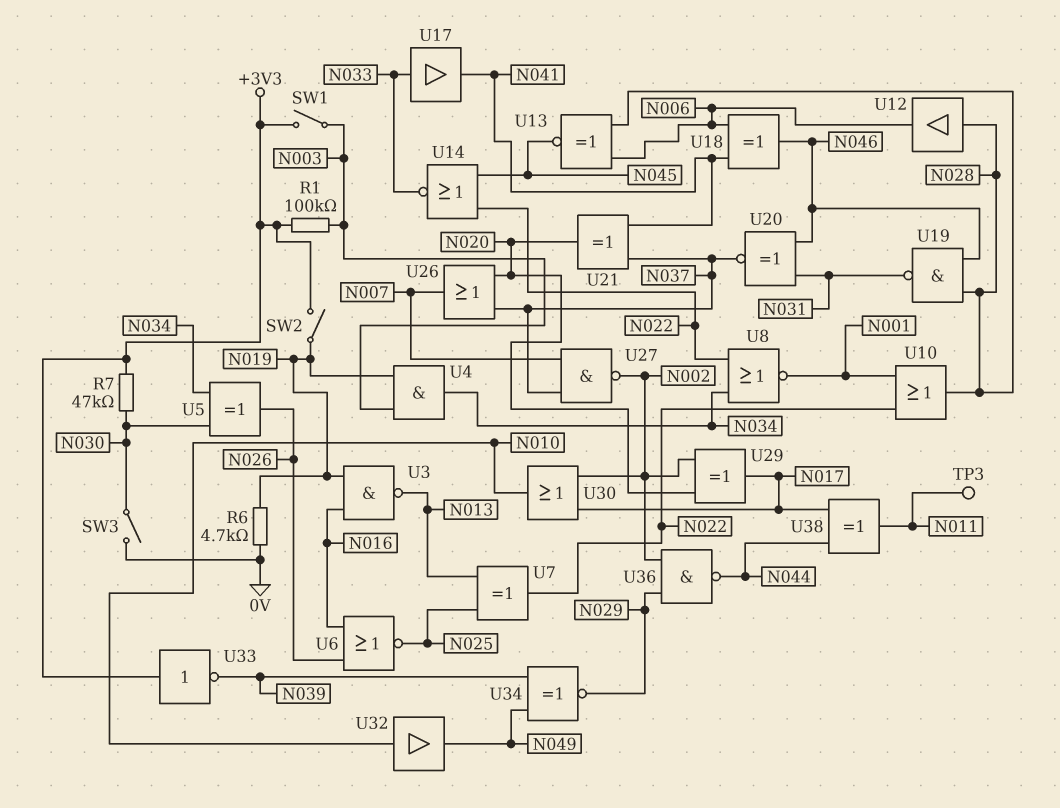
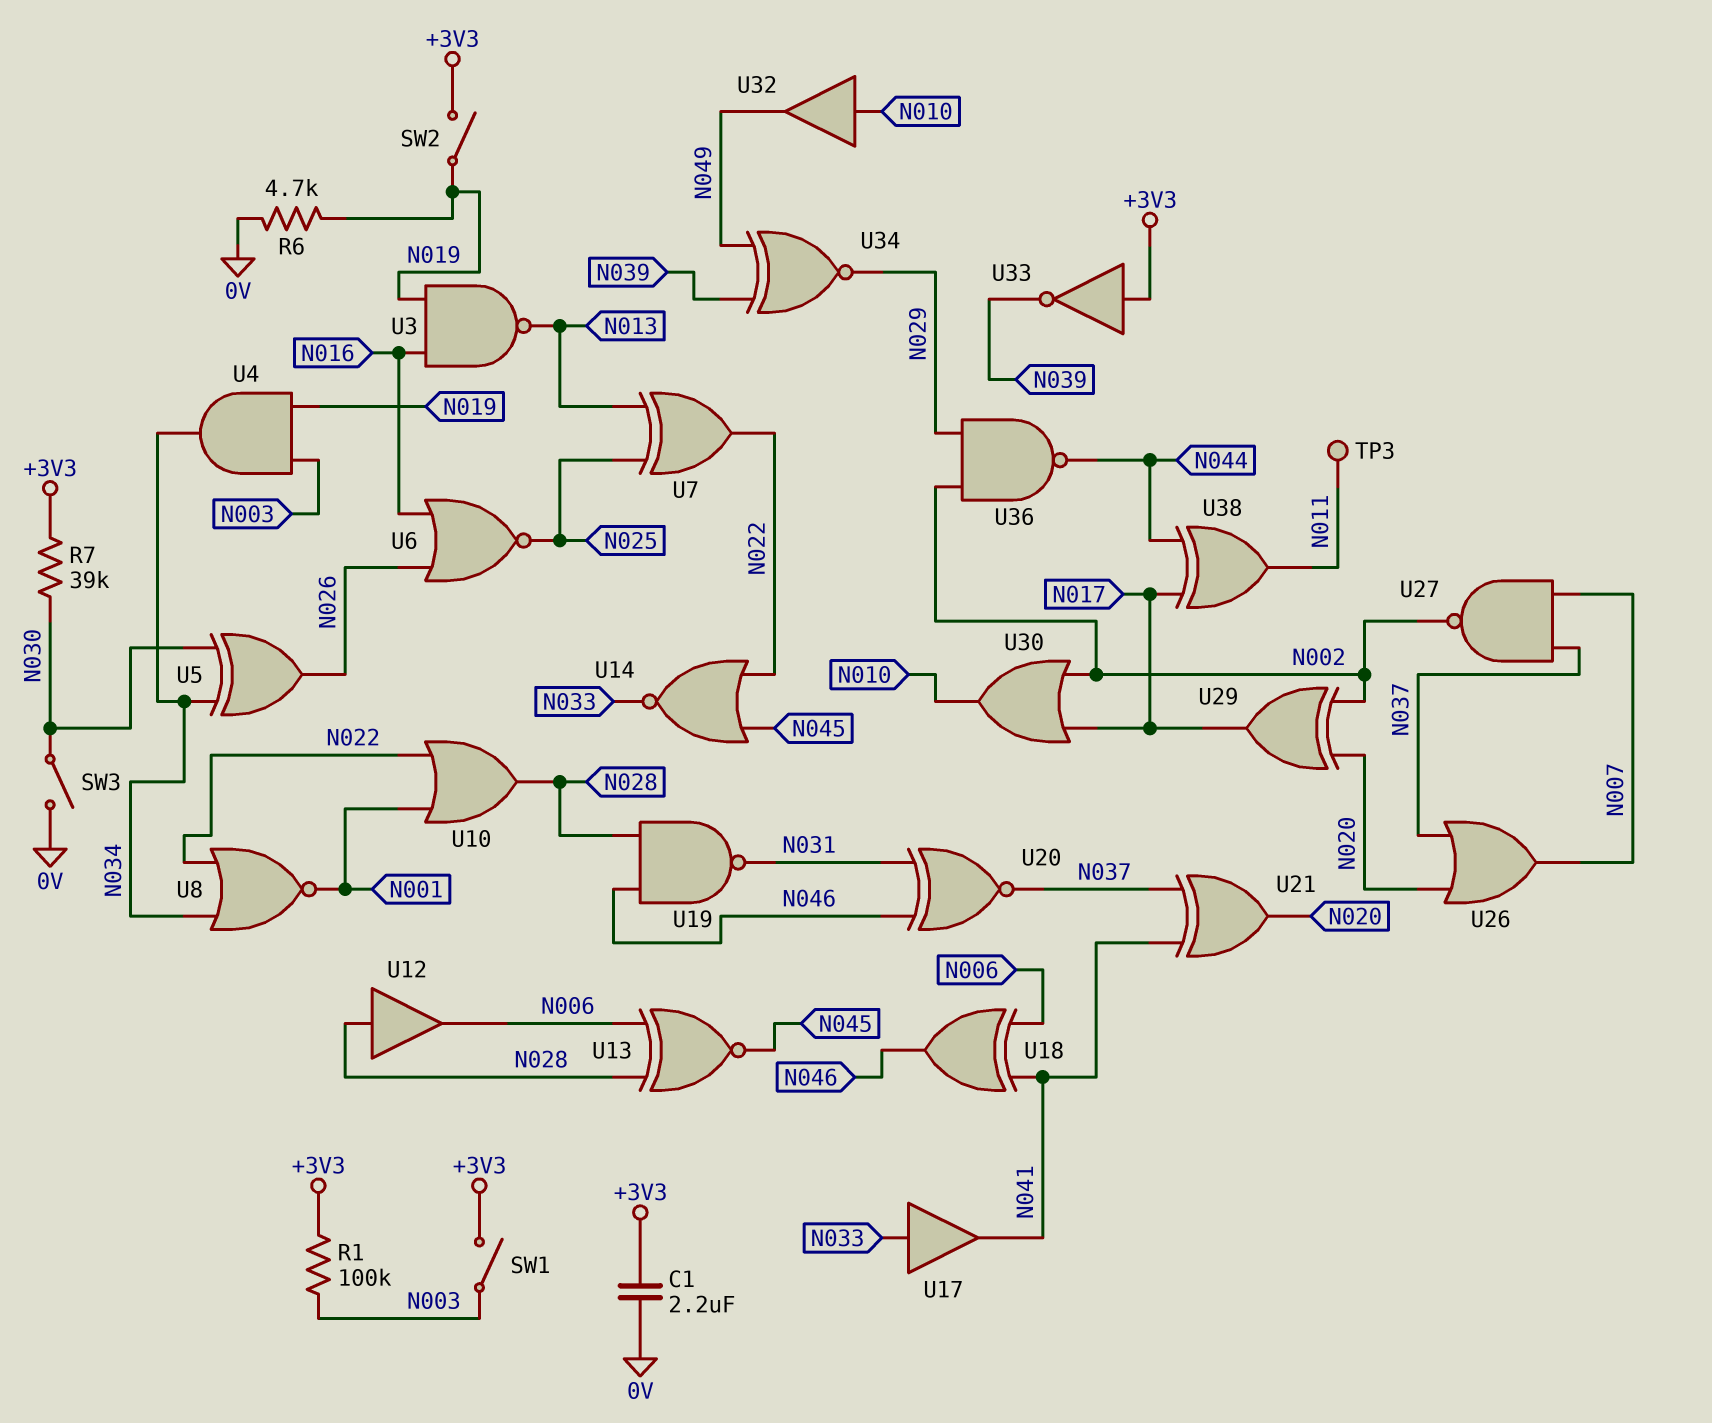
C1: none -> 2.2uF (+3V3, 0V)
R7: 47k (+3V3, N030) -> 39k (+3V3, N030)

